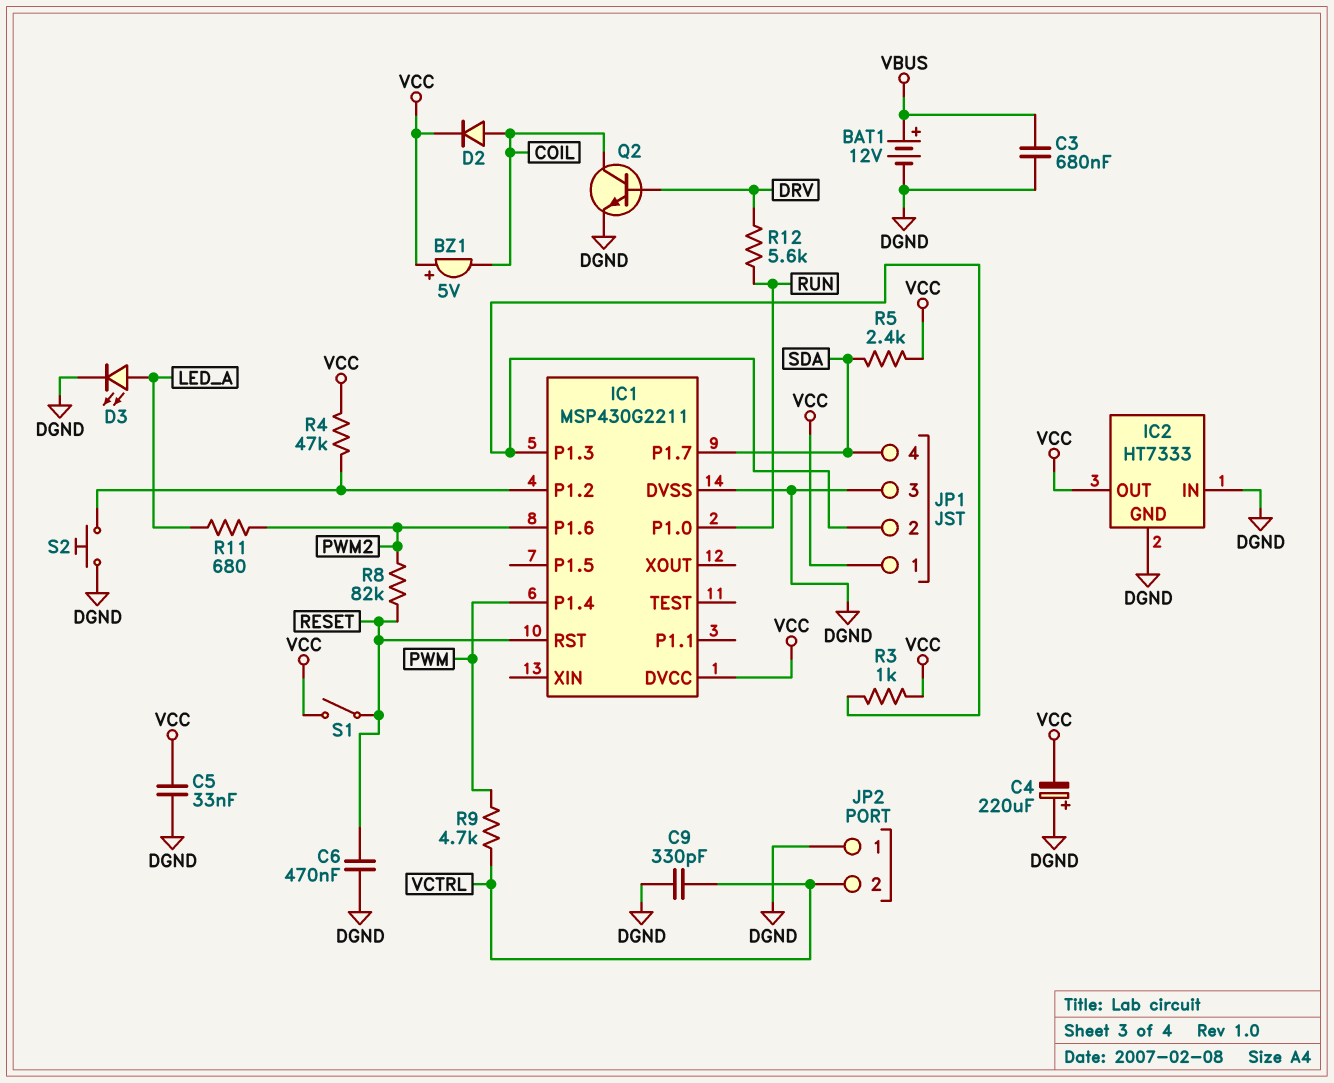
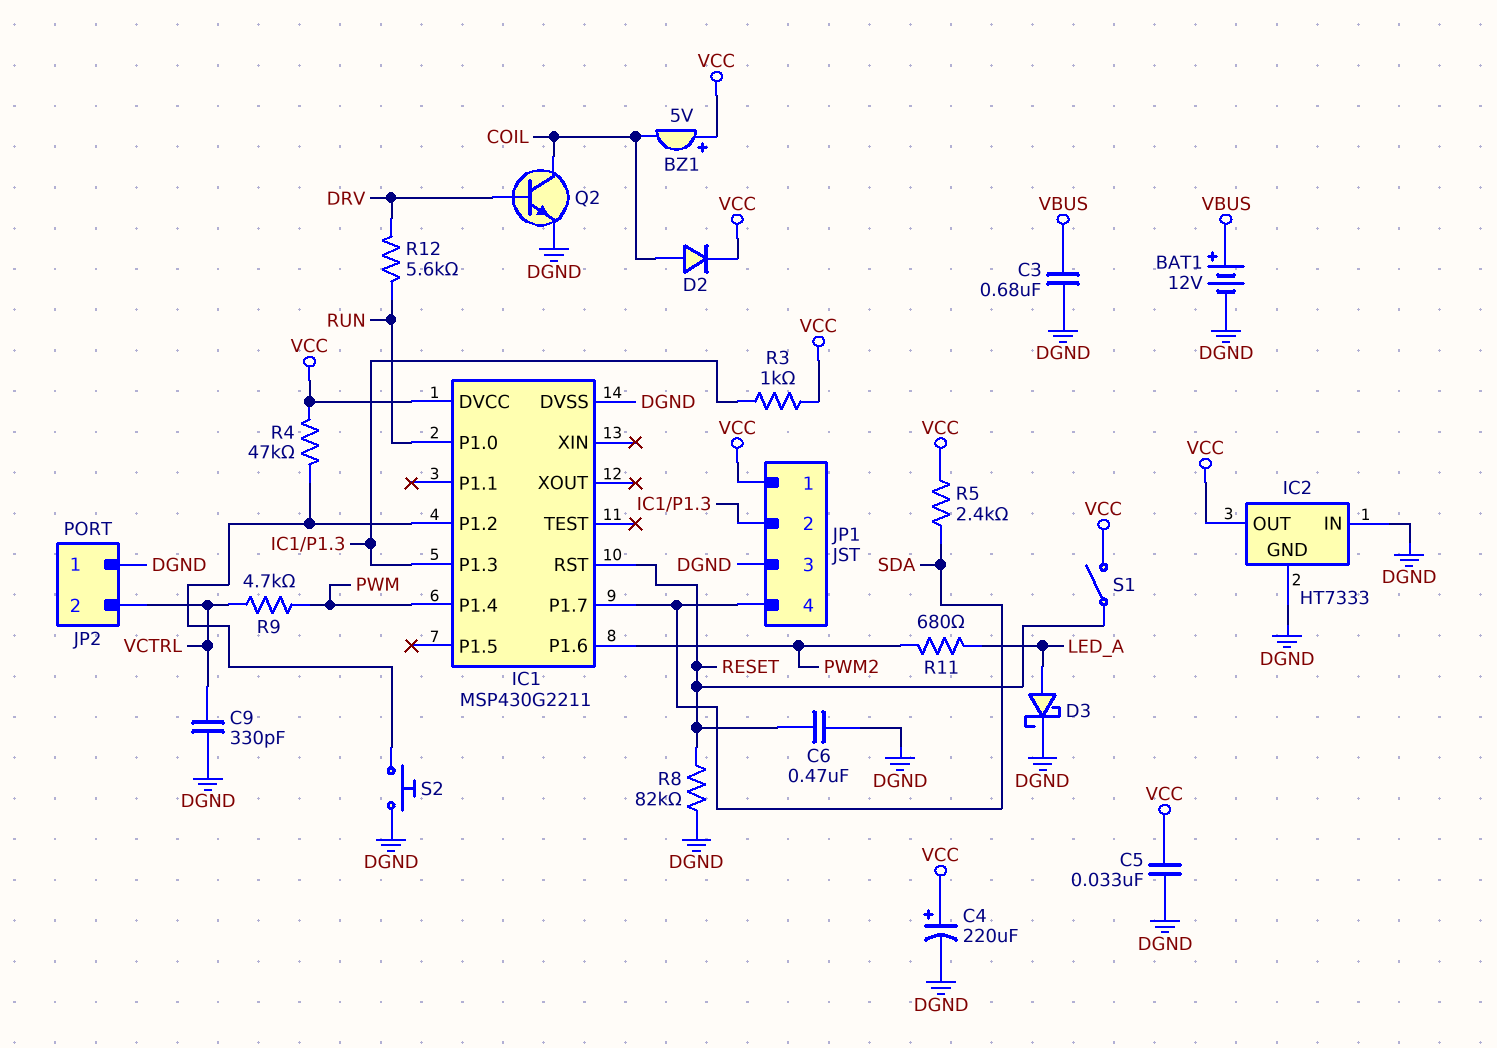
C4: 220uF (plus DGND, minus VCC) -> 220uF (plus VCC, minus DGND)
D3: LED (A LED_A, K DGND) -> schottky (A LED_A, K DGND)
R8: 82k (PWM2, RESET) -> 82k (DGND, RESET)

